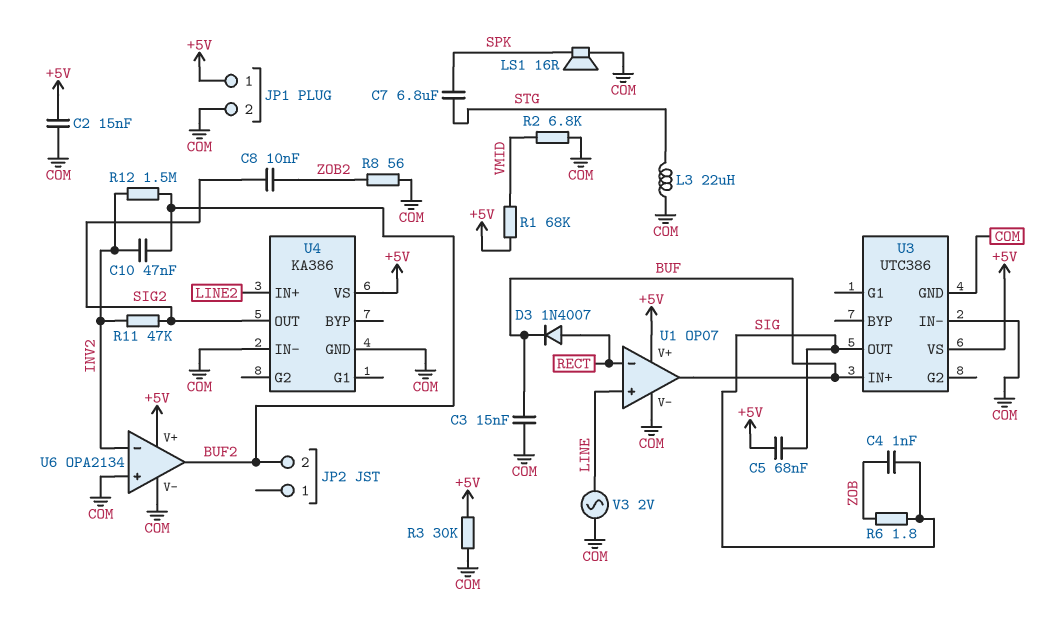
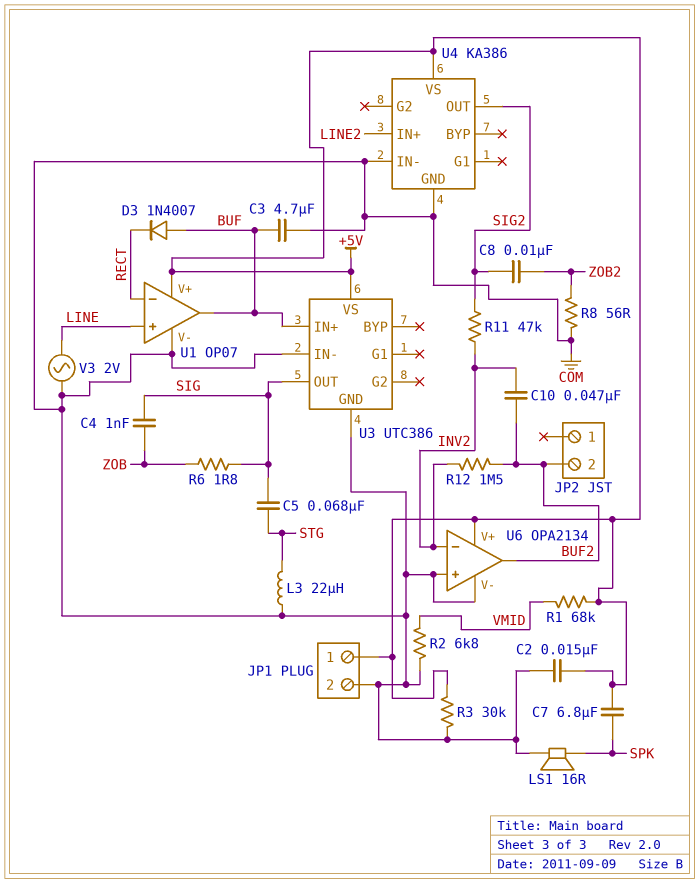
C3: 15nF (BUF, COM) -> 4.7uF (BUF, COM)
C5: 68nF (+5V, SIG) -> 68nF (SIG, STG)
C7: 6.8uF (SPK, STG) -> 6.8uF (+5V, SPK)
D3: diode 1N4007 (A RECT, K BUF) -> diode 1N4007 (A BUF, K RECT)

